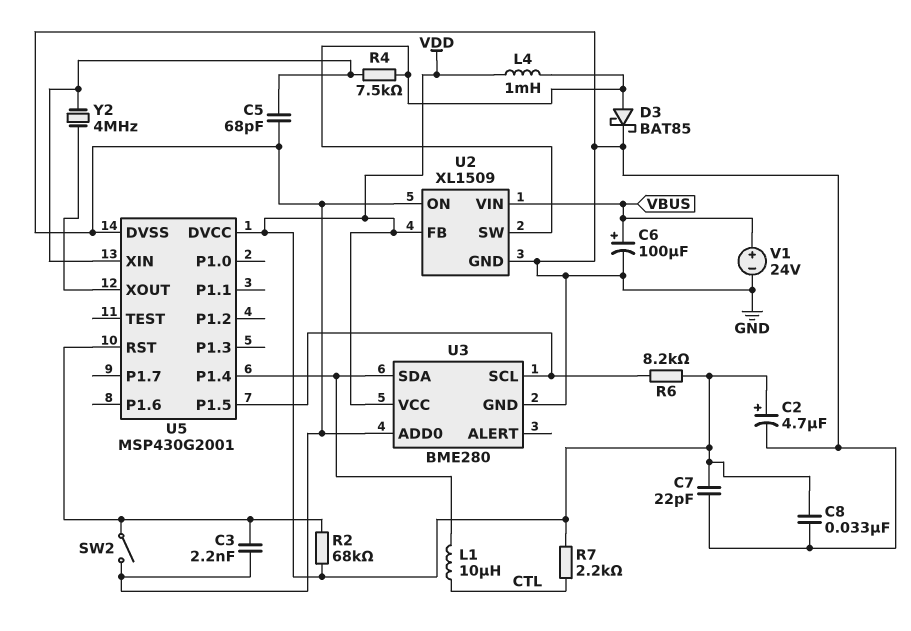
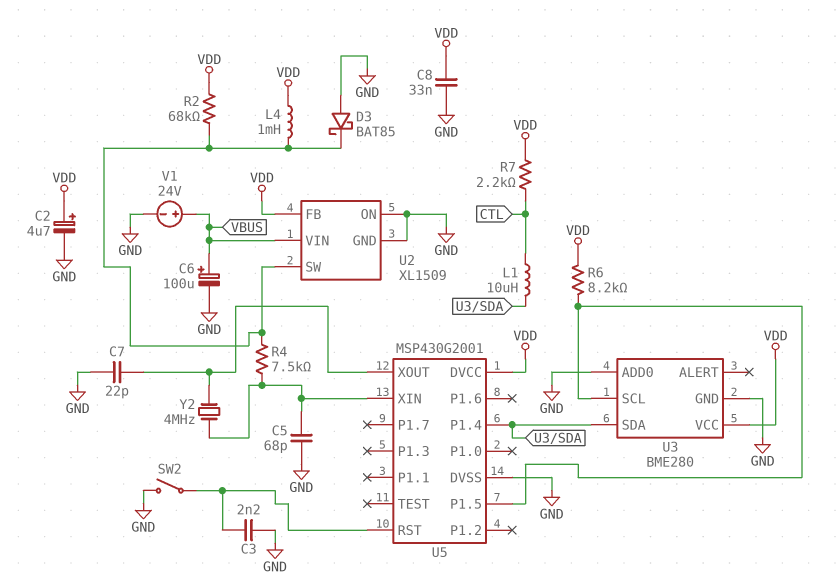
C7: 22pF (GND, VDD) -> 22pF (GND, U5/XOUT)
D3: schottky BAT85 (A U2/SW, K GND) -> schottky BAT85 (A GND, K U2/SW)
R2: 68k (U5/RST, VDD) -> 68k (U2/SW, VDD)

